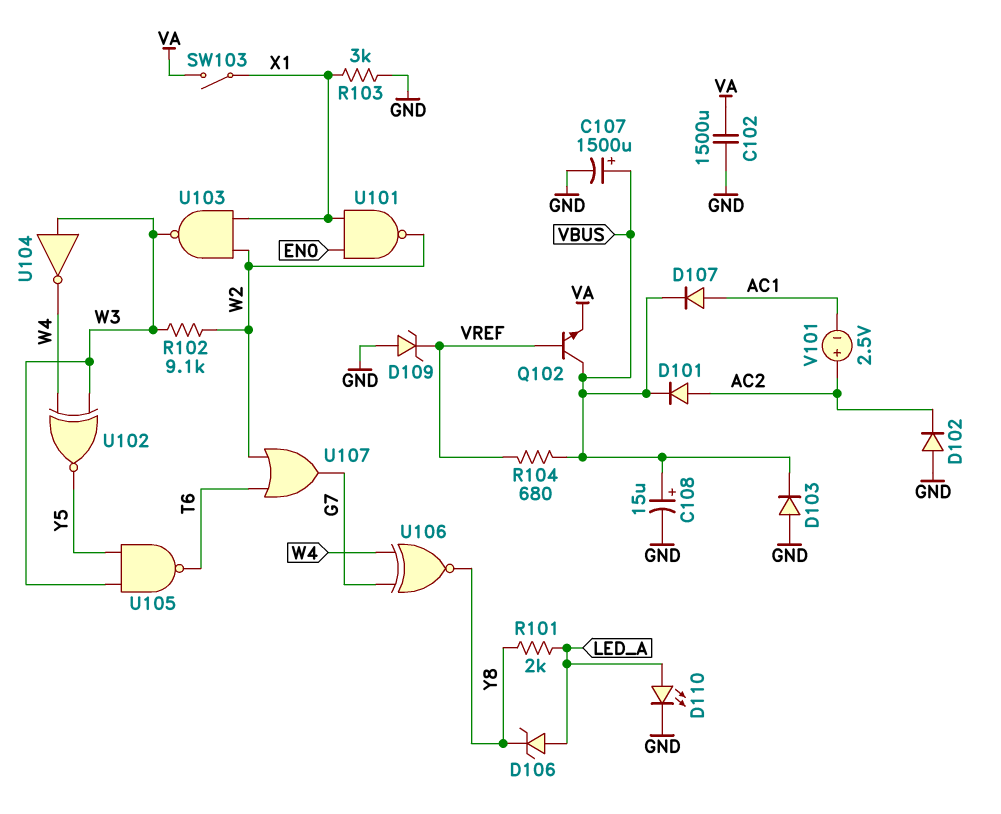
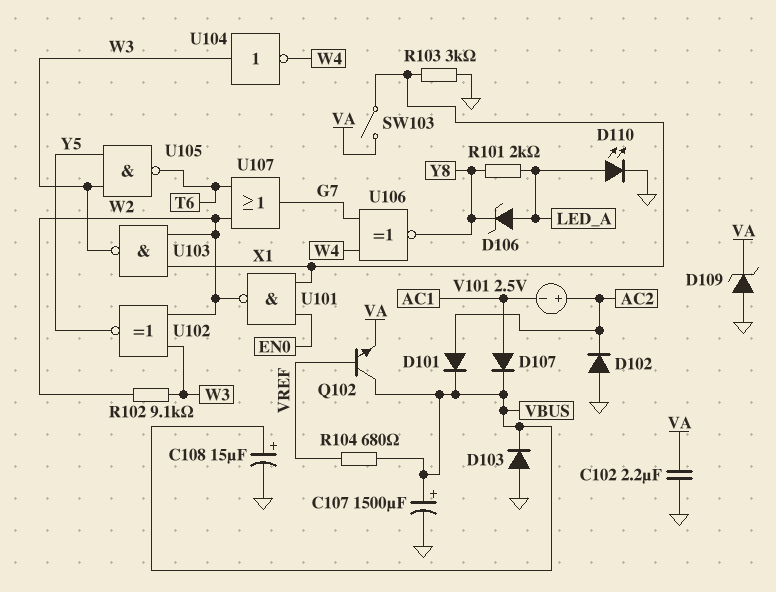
C102: 1500uF (GND, VA) -> 2.2uF (GND, VA)
D109: zener (A GND, K VREF) -> zener (A GND, K VA)
U102: XNOR (in W3, in W4, out Y5) -> XNOR (in W2, in W3, out Y5)

